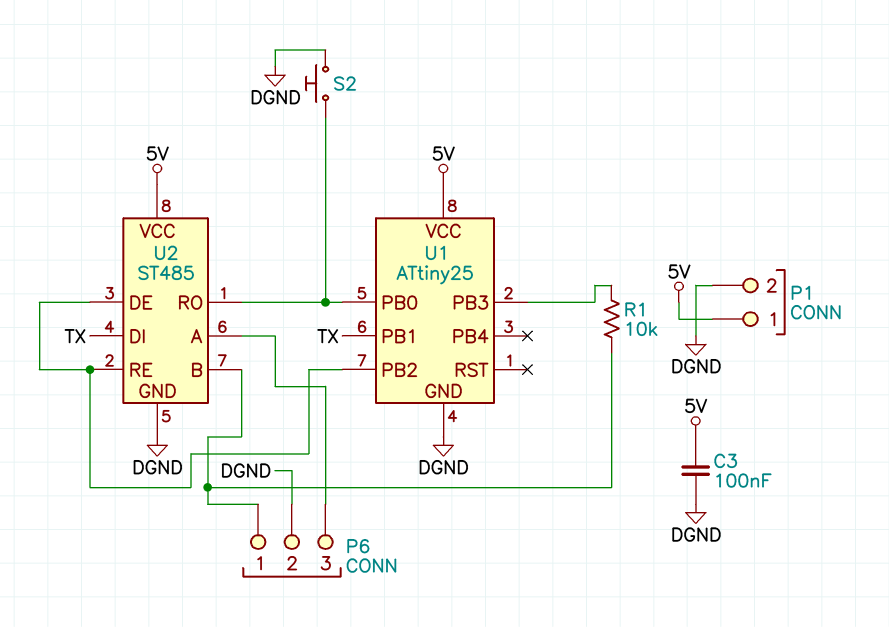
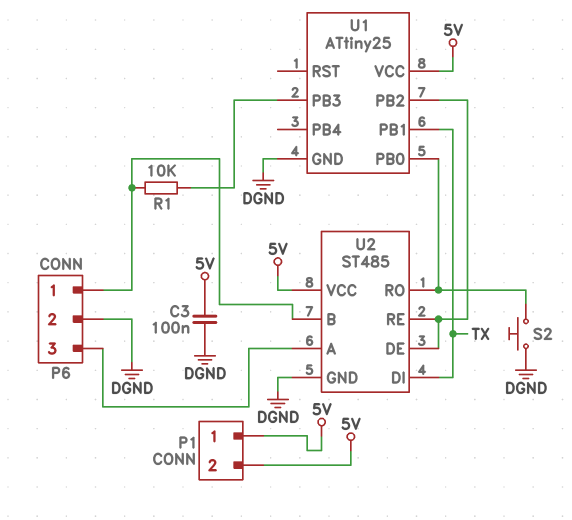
P1 pin 2: DGND -> 5V

